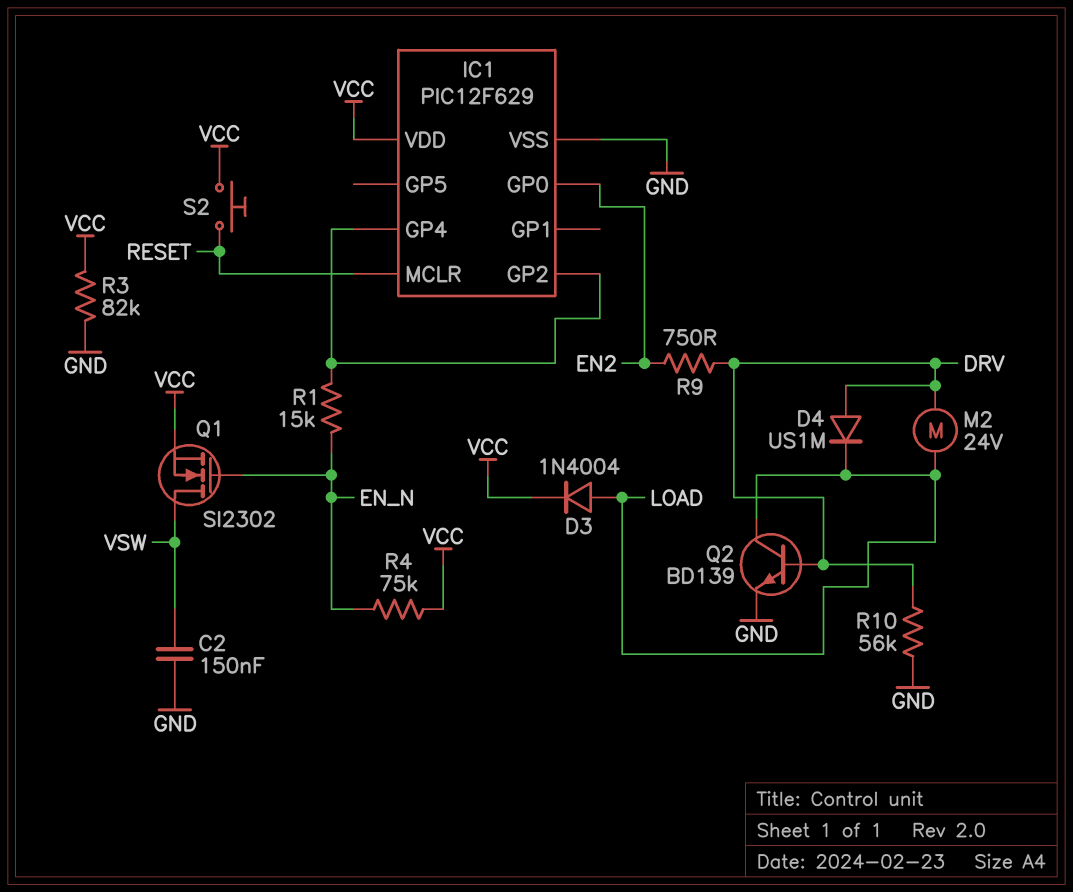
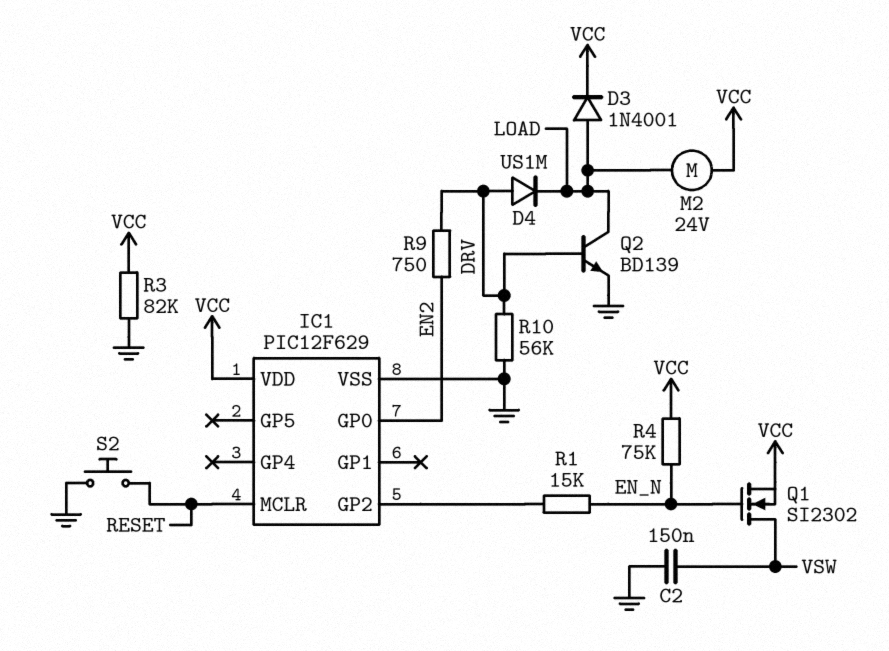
D3: diode 1N4004 (A LOAD, K VCC) -> diode 1N4001 (A LOAD, K VCC)
IC1 pin GP4: IC1/GP2 -> none
M2: motor 24V (DRV, LOAD) -> motor 24V (LOAD, VCC)
S2: button (RESET, VCC) -> button (GND, RESET)

